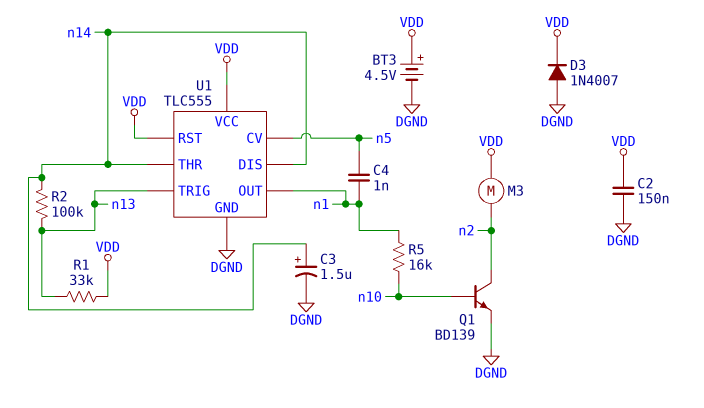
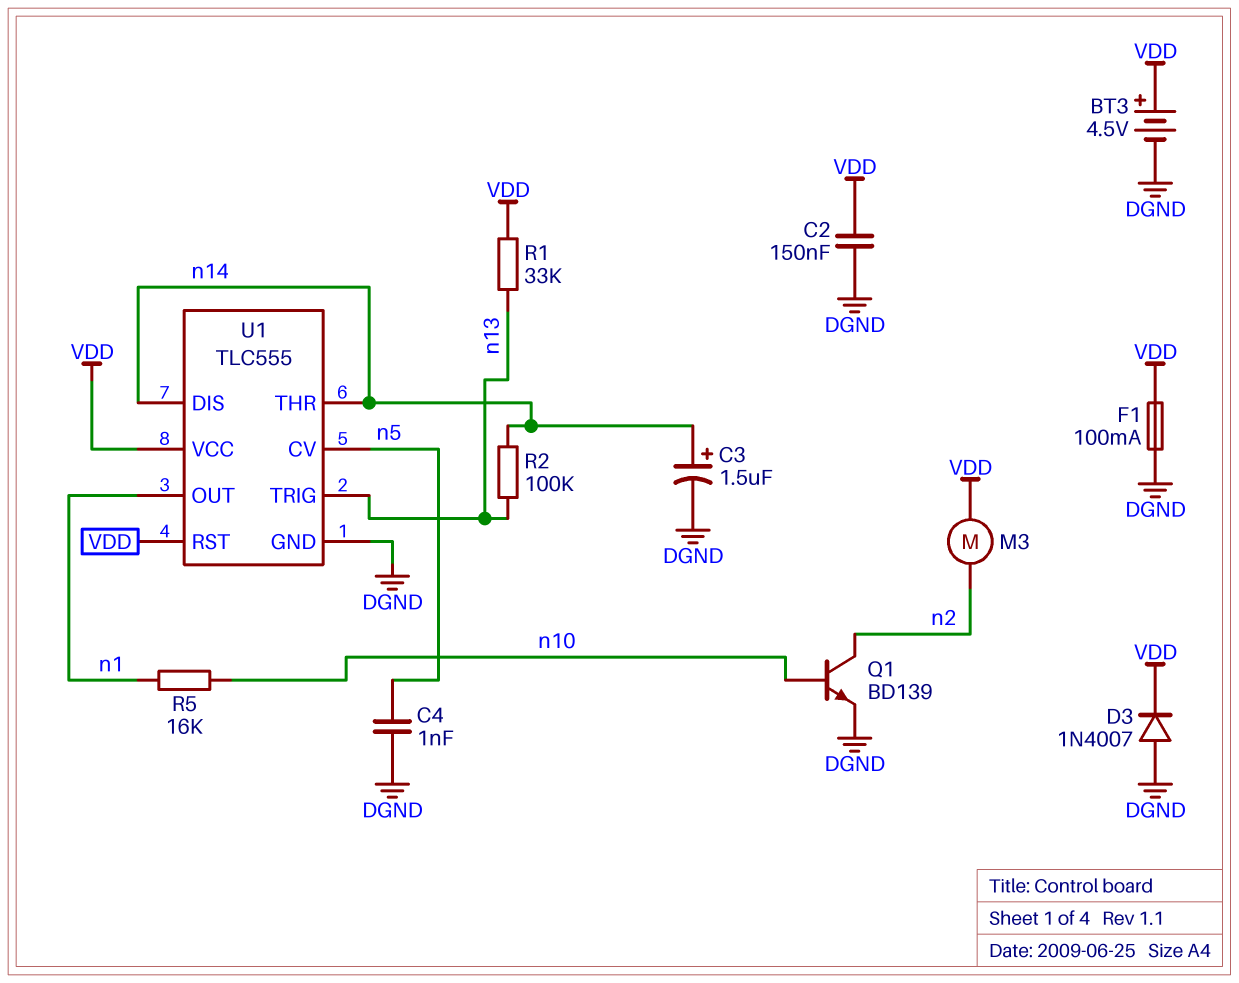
C4: 1nF (n1, n5) -> 1nF (DGND, n5)
F1: none -> 100mA (DGND, VDD)

